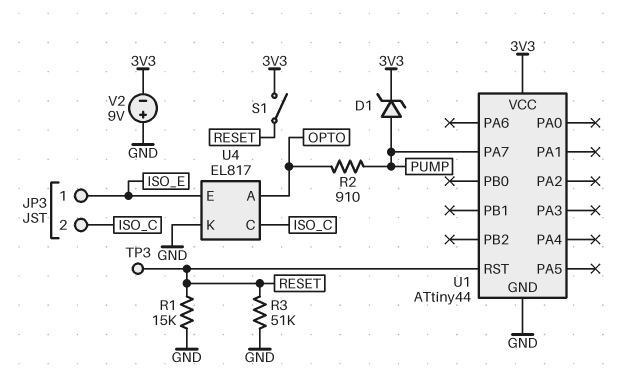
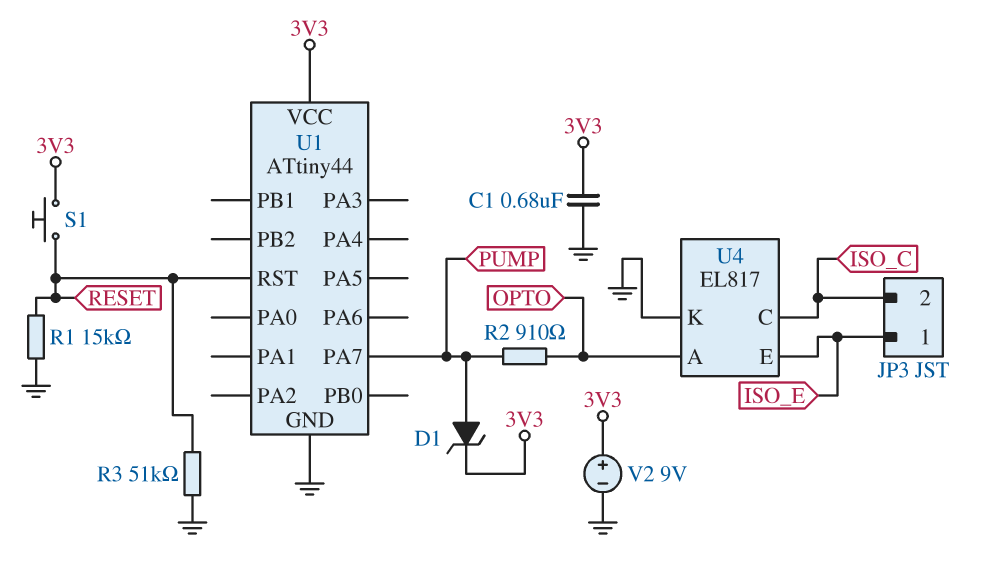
C1: none -> 680nF (3V3, GND)
S1: switch (3V3, RESET) -> button (3V3, RESET)
TP3: test point (RESET) -> none
V2: 9V (plus GND, minus 3V3) -> 9V (plus 3V3, minus GND)

